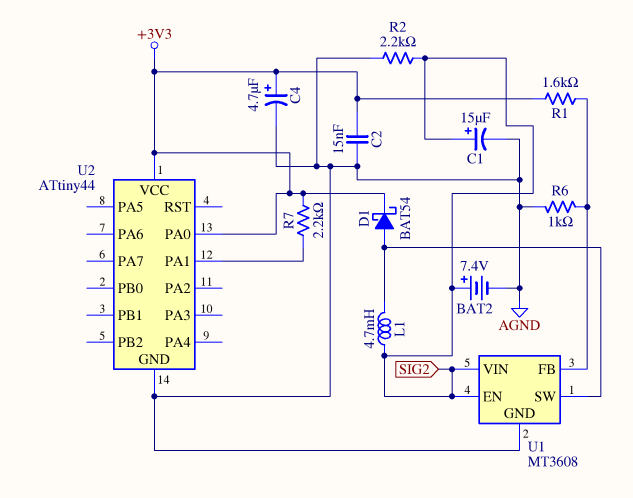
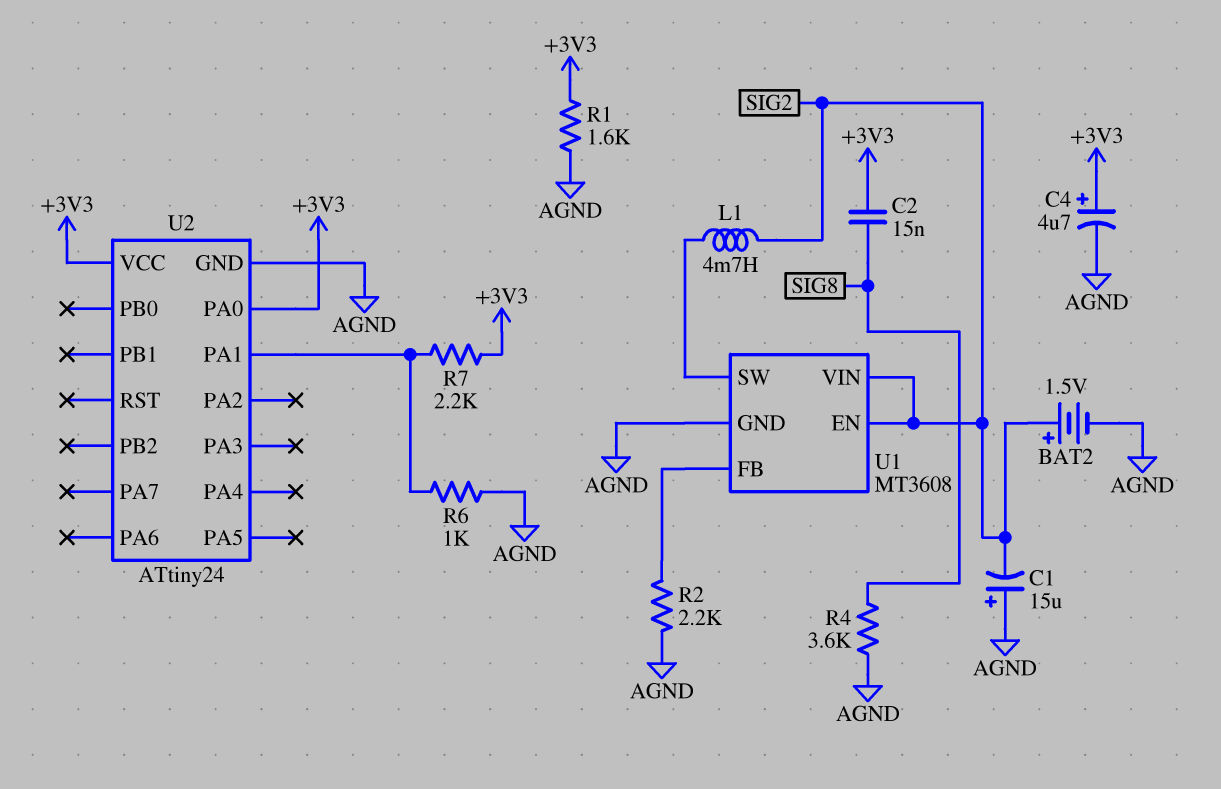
BAT2: 7.4V (plus SIG2, minus AGND) -> 1.5V (plus SIG2, minus AGND)
C1: 15uF (plus SIG2, minus AGND) -> 15uF (plus AGND, minus SIG2)
C2: 15nF (+3V3, AGND) -> 15nF (+3V3, SIG8)
D1: schottky BAT54 (A U1/SW, K +3V3) -> none
R1: 1.6k (+3V3, U1/FB) -> 1.6k (+3V3, AGND)
R2: 2.2k (AGND, SIG2) -> 2.2k (AGND, U1/FB)
R4: none -> 3.6k (AGND, SIG8)
R6: 1k (AGND, U1/FB) -> 1k (AGND, U2/PA1)
U2: ATtiny44 -> ATtiny24

